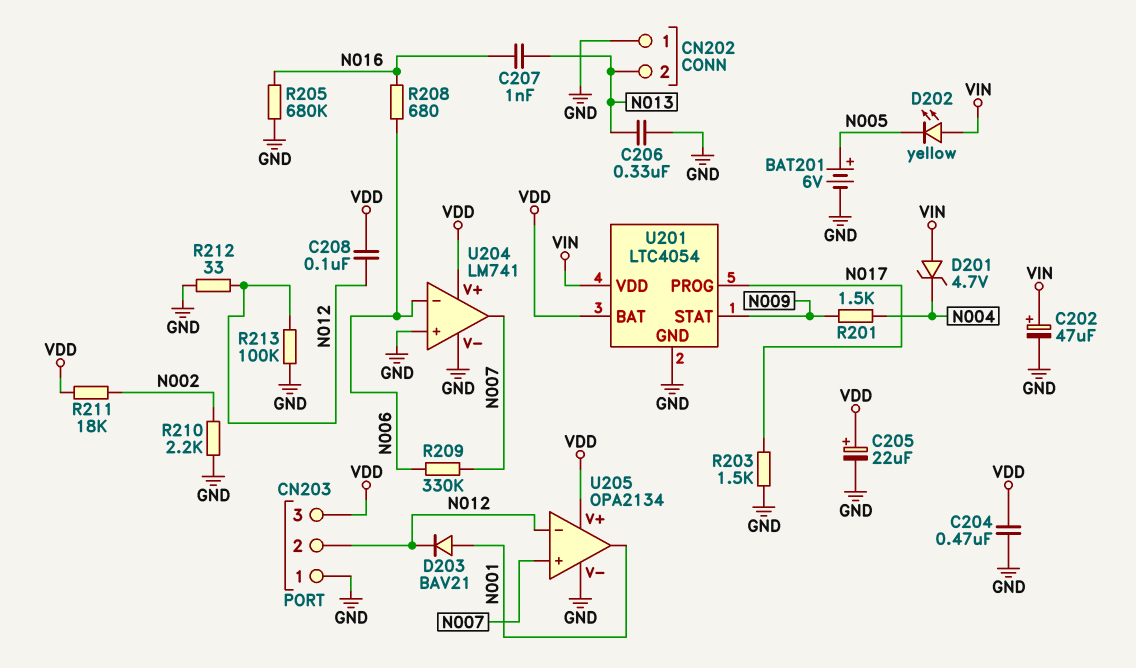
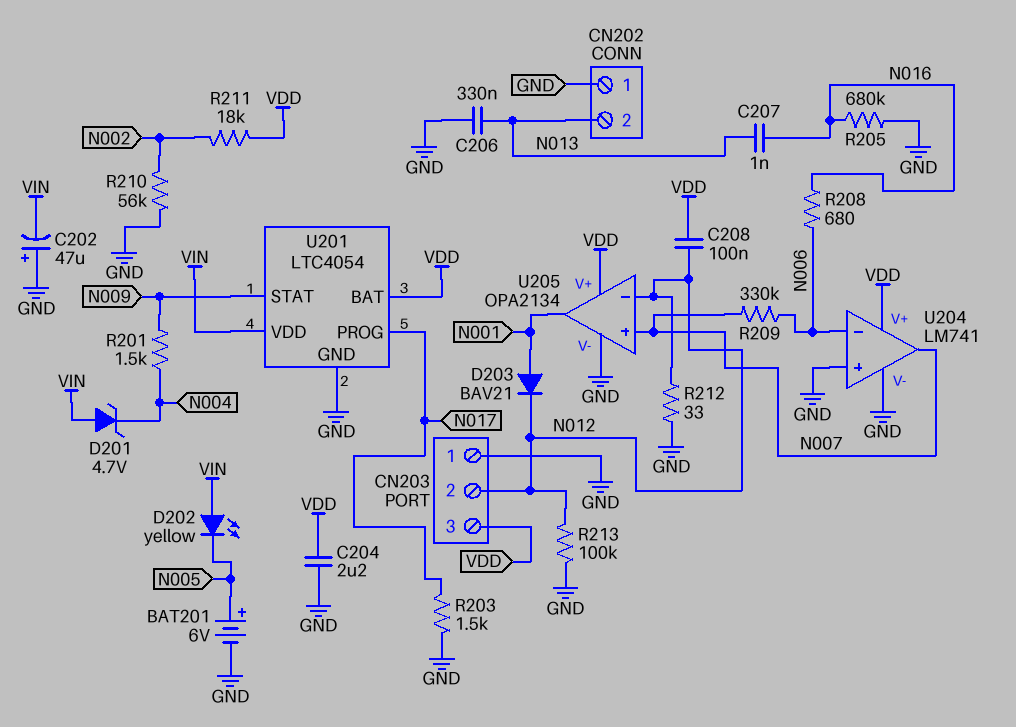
C202: 47uF (plus VIN, minus GND) -> 47uF (plus GND, minus VIN)
C204: 470nF (GND, VDD) -> 2.2uF (GND, VDD)
C205: 22uF (plus VDD, minus GND) -> none
R210: 2.2k (GND, N002) -> 56k (GND, N002)

